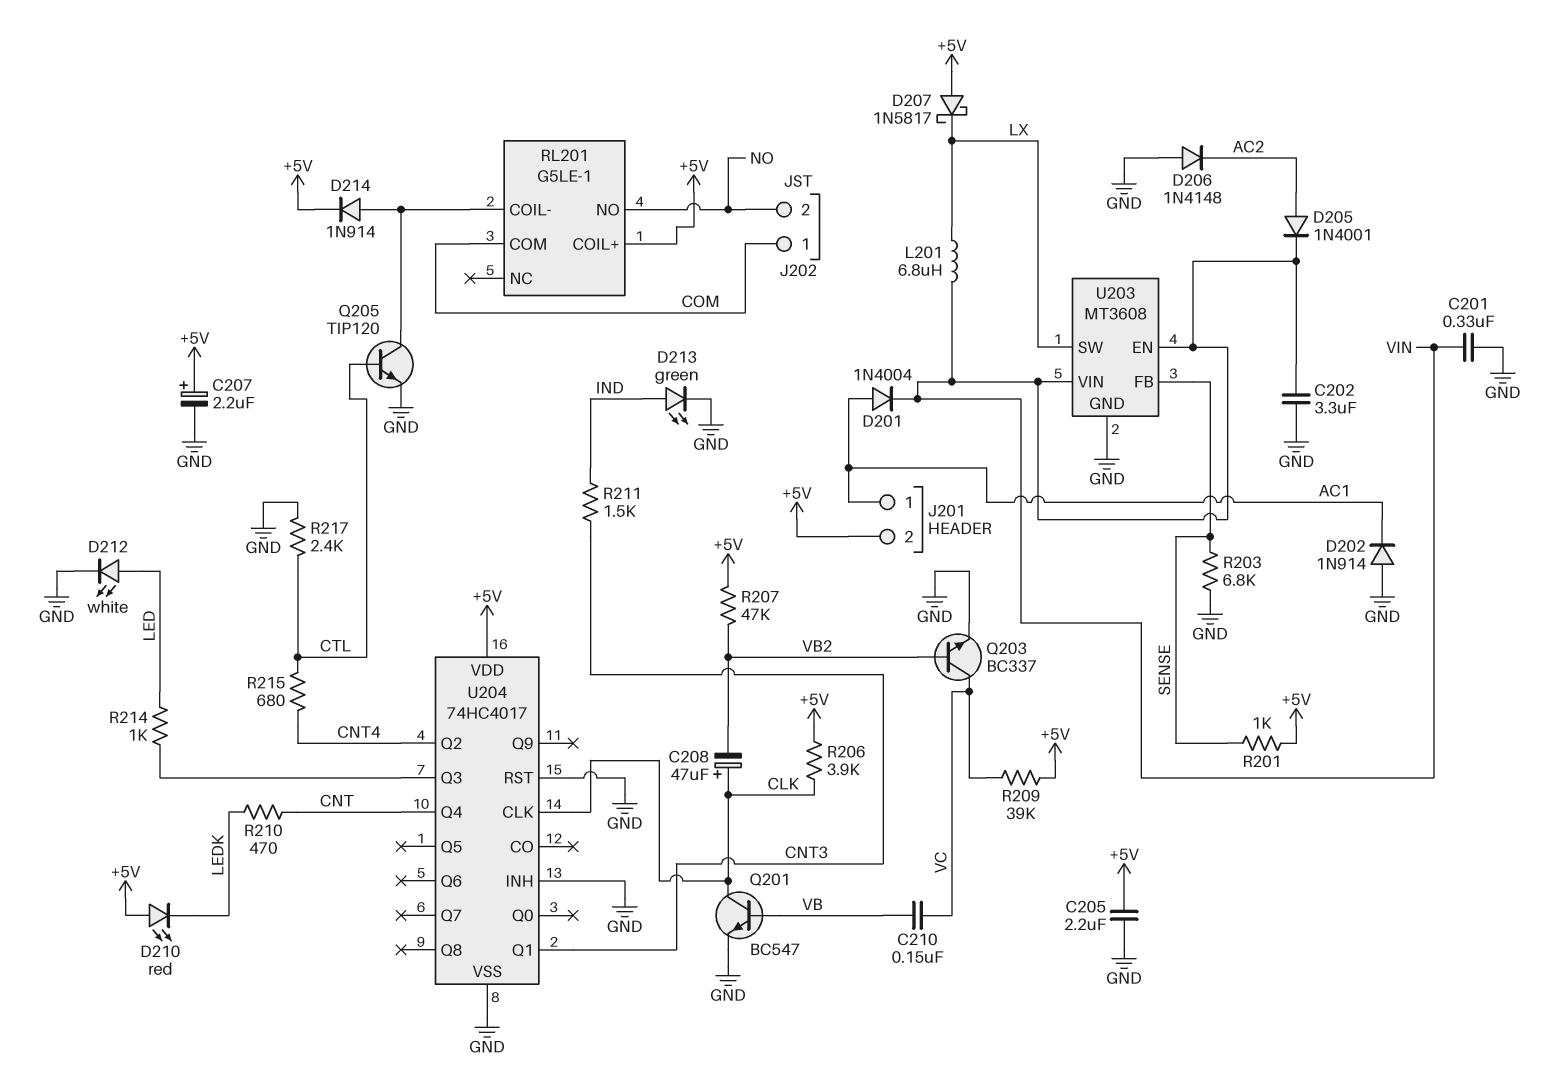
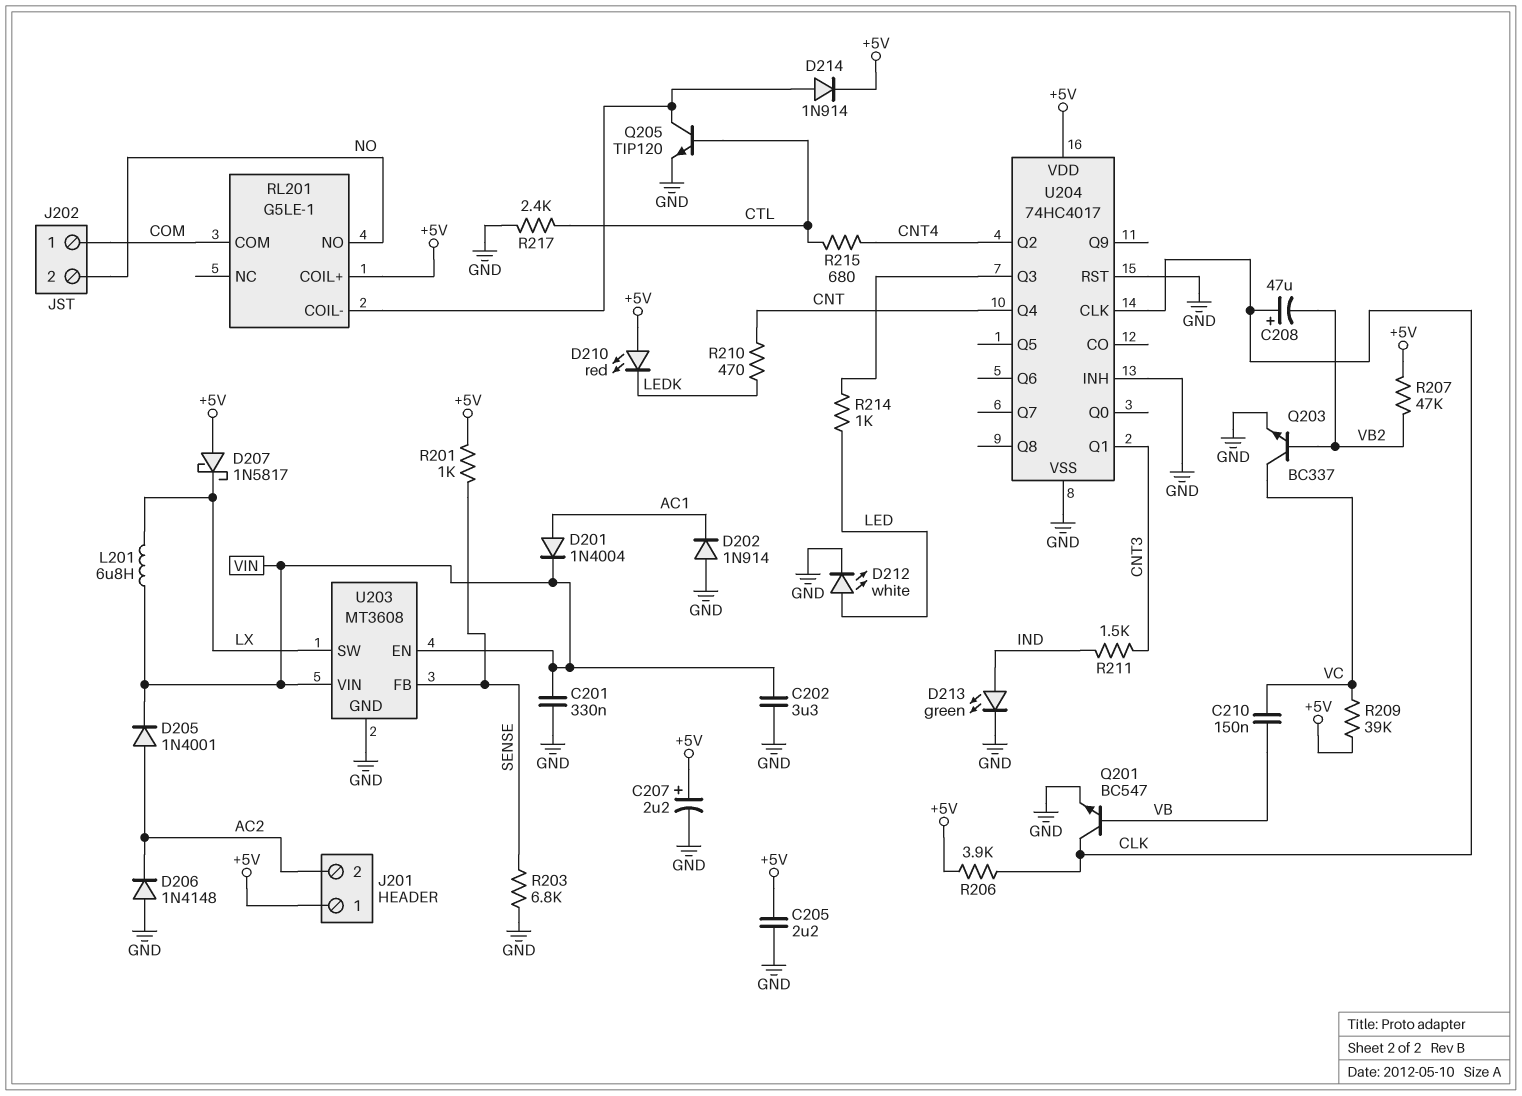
J201 pin 1: AC1 -> +5V
J201 pin 2: +5V -> AC2

